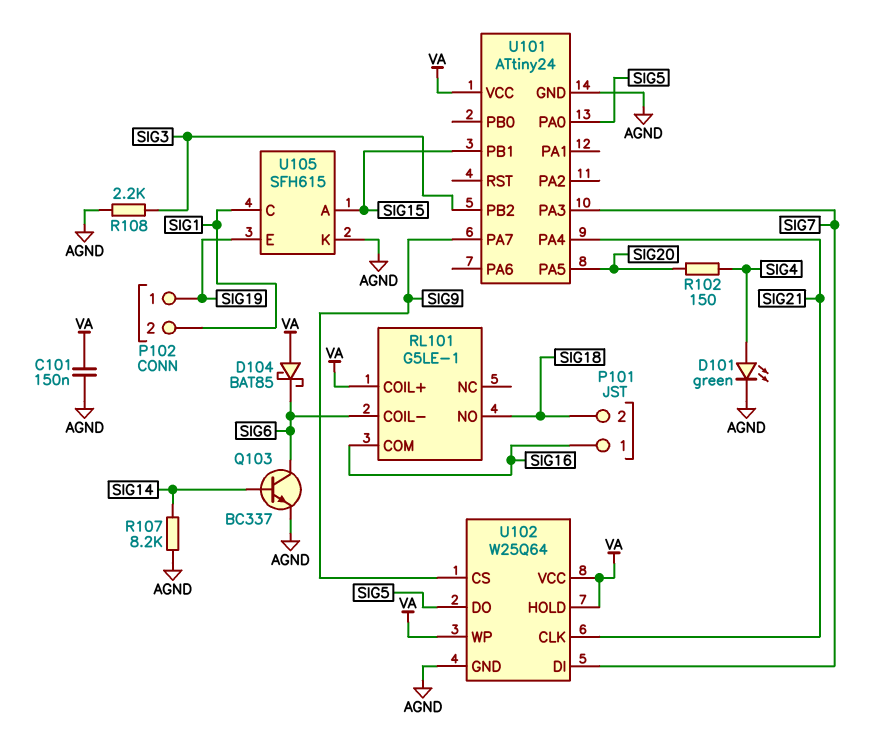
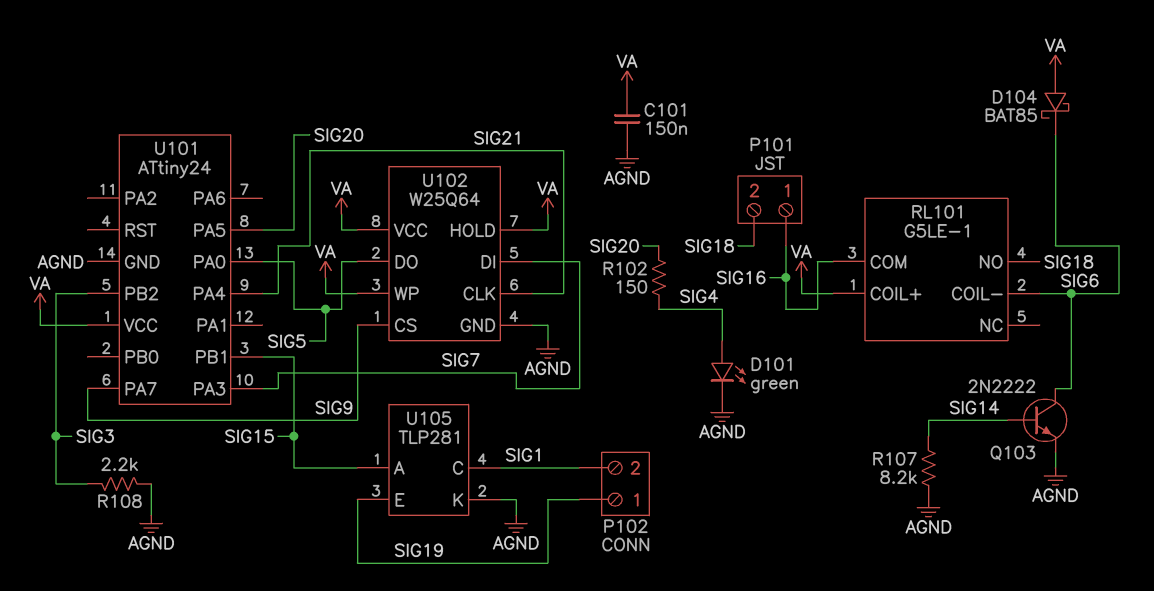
Q103: NPN BC337 (B SIG14, C SIG6, E AGND) -> NPN 2N2222 (B SIG14, C SIG6, E AGND)
U105: SFH615 -> TLP281

